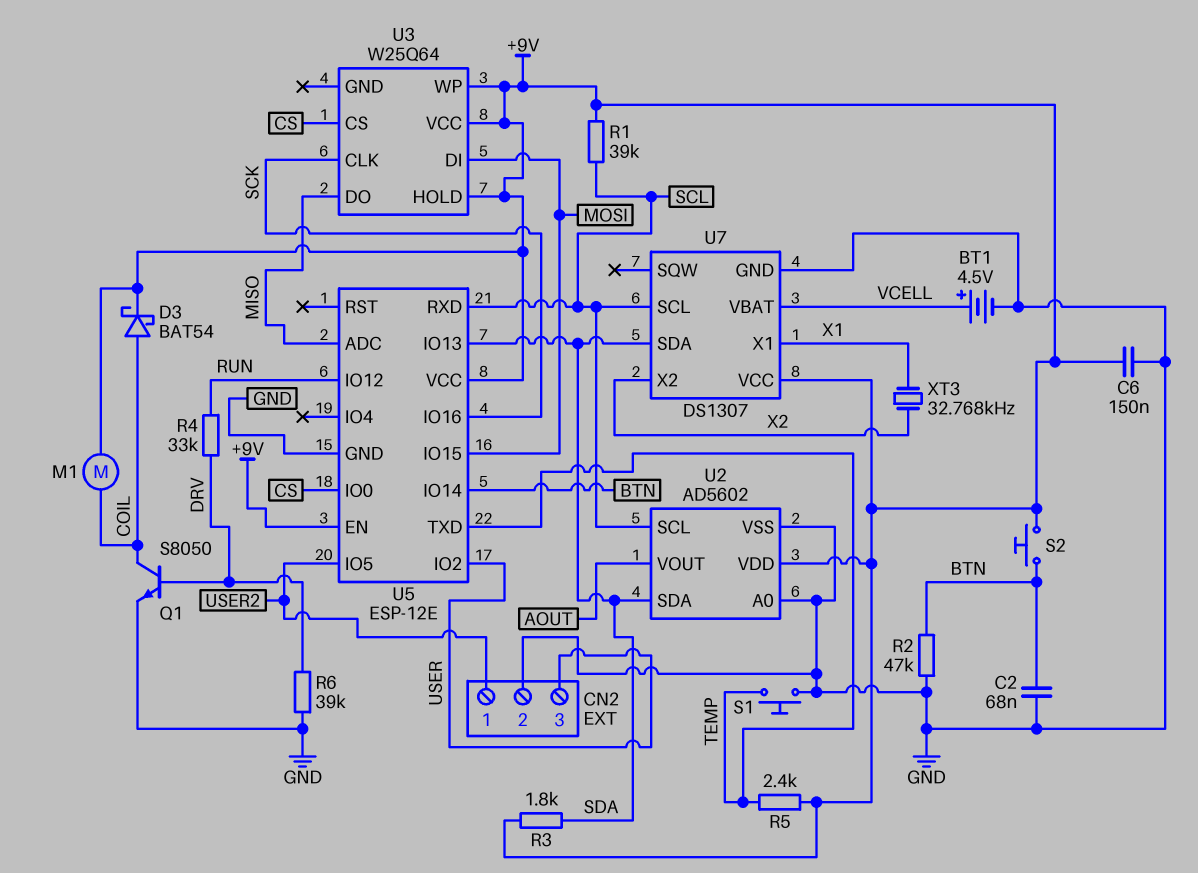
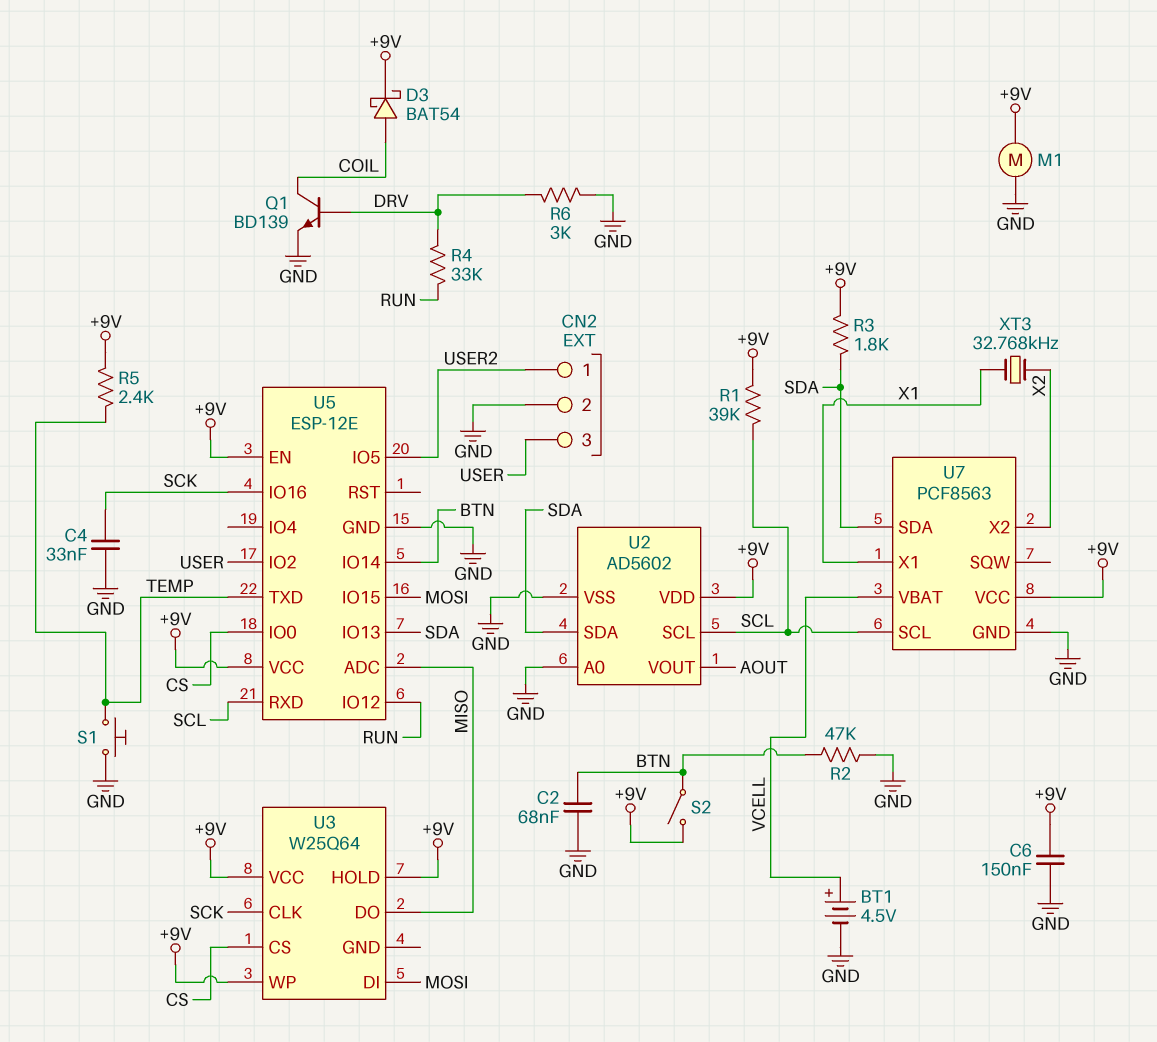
C4: none -> 33nF (GND, SCK)
M1: motor (+9V, COIL) -> motor (+9V, GND)
Q1: NPN S8050 (B DRV, C COIL, E GND) -> NPN BD139 (B DRV, C COIL, E GND)
R6: 39k (DRV, GND) -> 3k (DRV, GND)
S2: button (+9V, BTN) -> switch (+9V, BTN)
U7: DS1307 -> PCF8563

